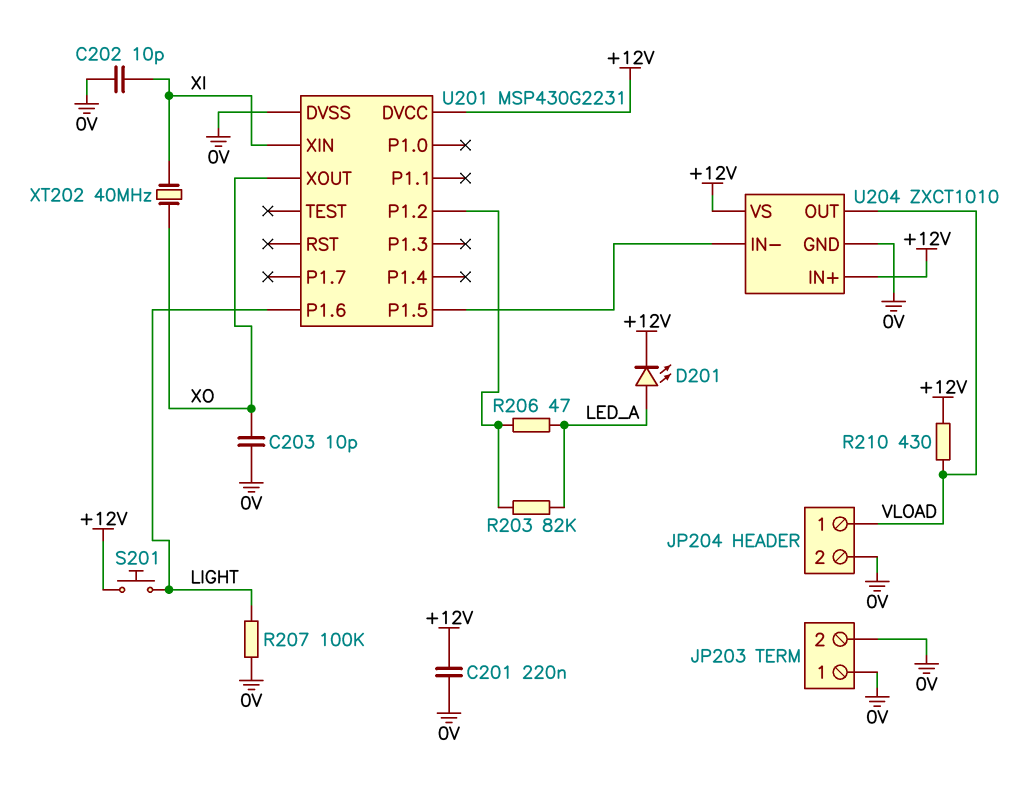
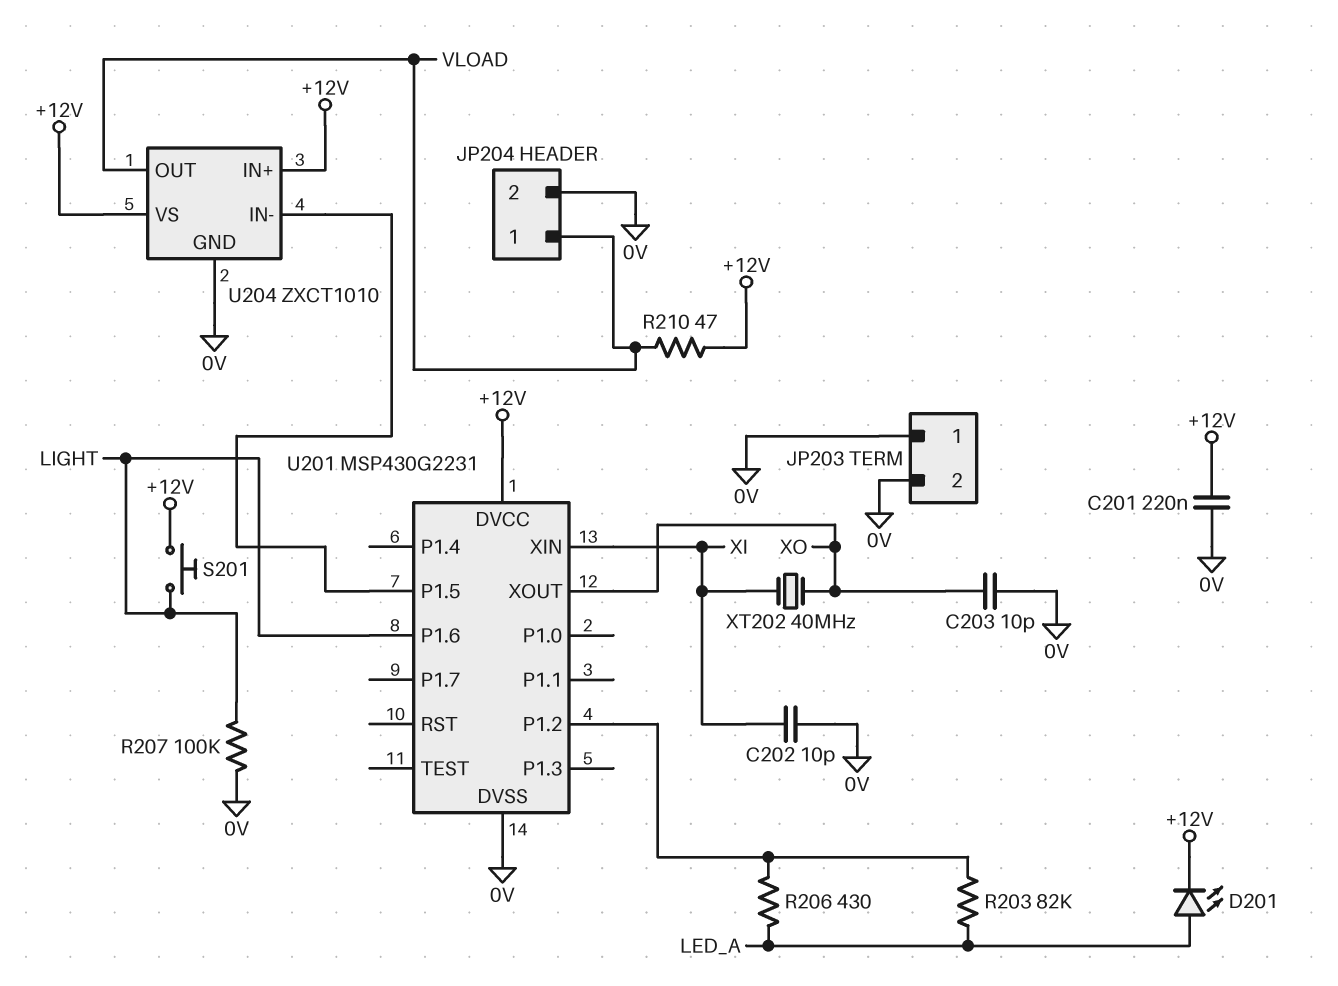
R206: 47 (LED_A, U201/P1.2) -> 430 (LED_A, U201/P1.2)
R210: 430 (+12V, VLOAD) -> 47 (+12V, VLOAD)

